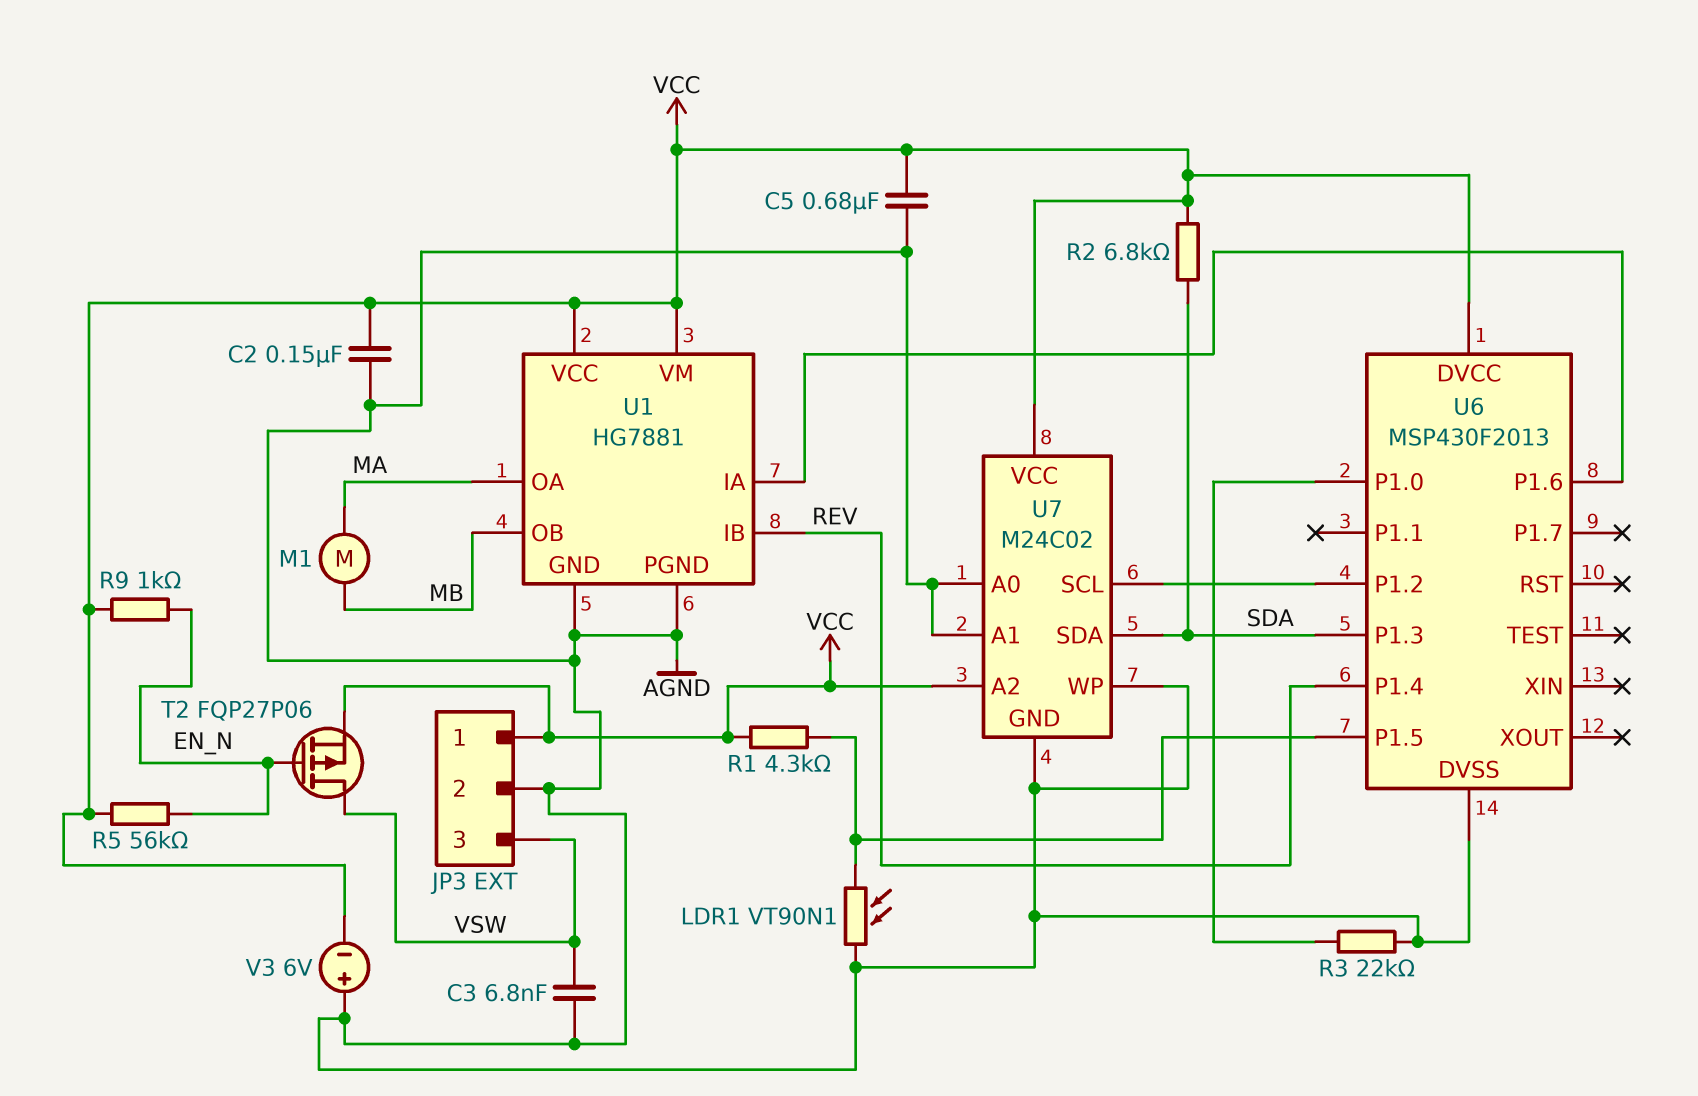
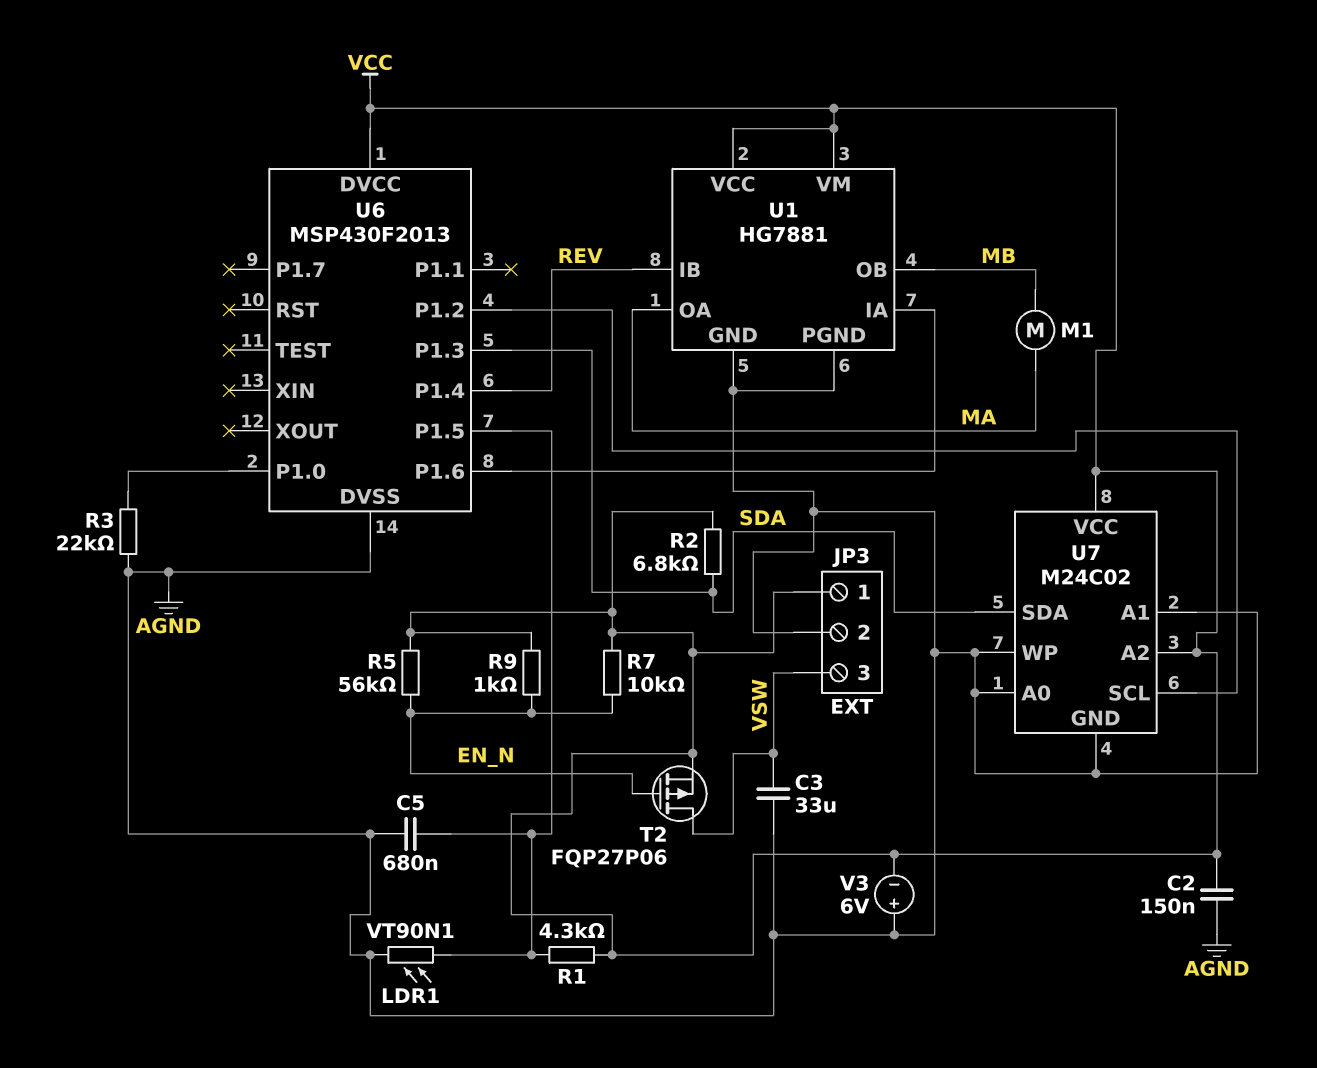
C3: 6.8nF (AGND, VSW) -> 33uF (AGND, VSW)
C5: 680nF (AGND, VCC) -> 680nF (AGND, U6/P1.5)
R7: none -> 10k (EN_N, VCC)

